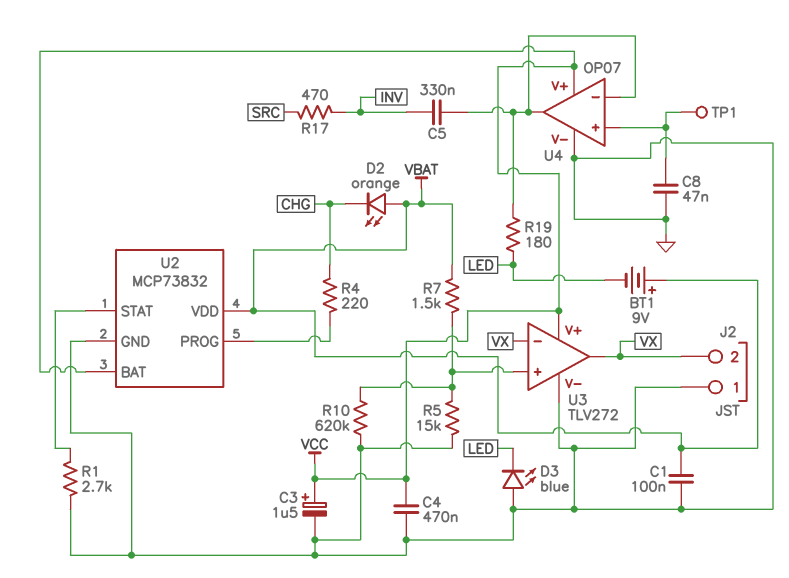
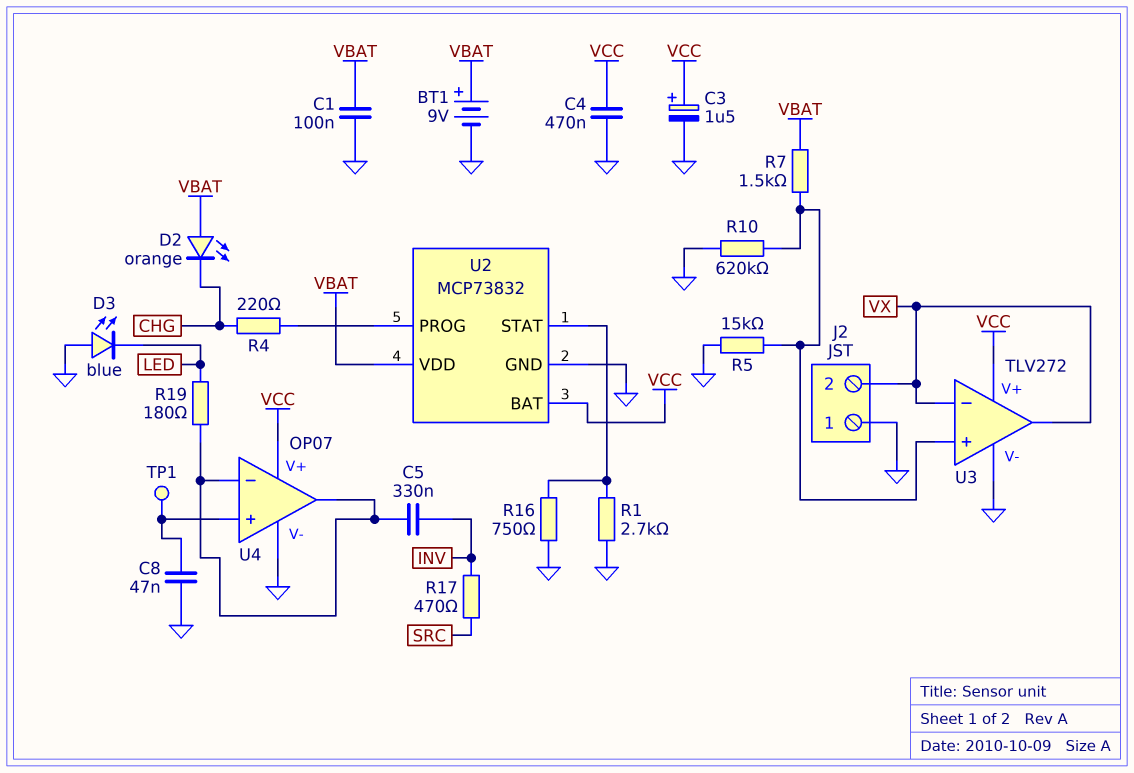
BT1: 9V (plus VBAT, minus LED) -> 9V (plus VBAT, minus GND)
R16: none -> 750 (GND, U2/STAT)

